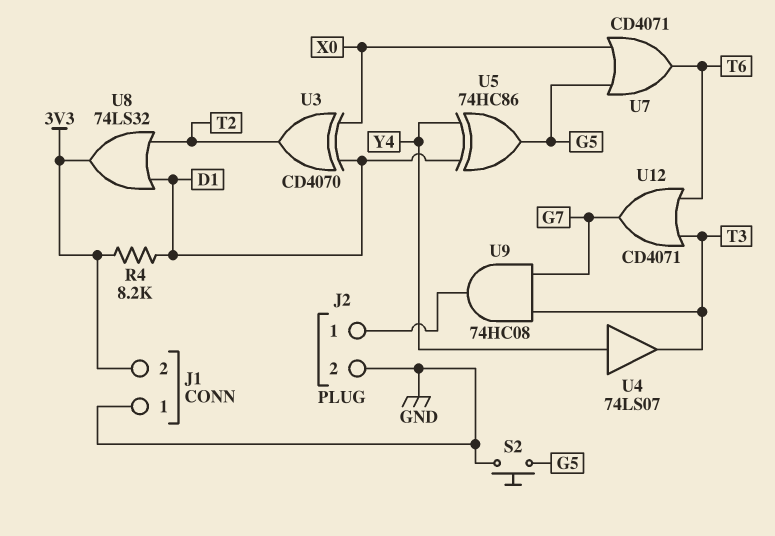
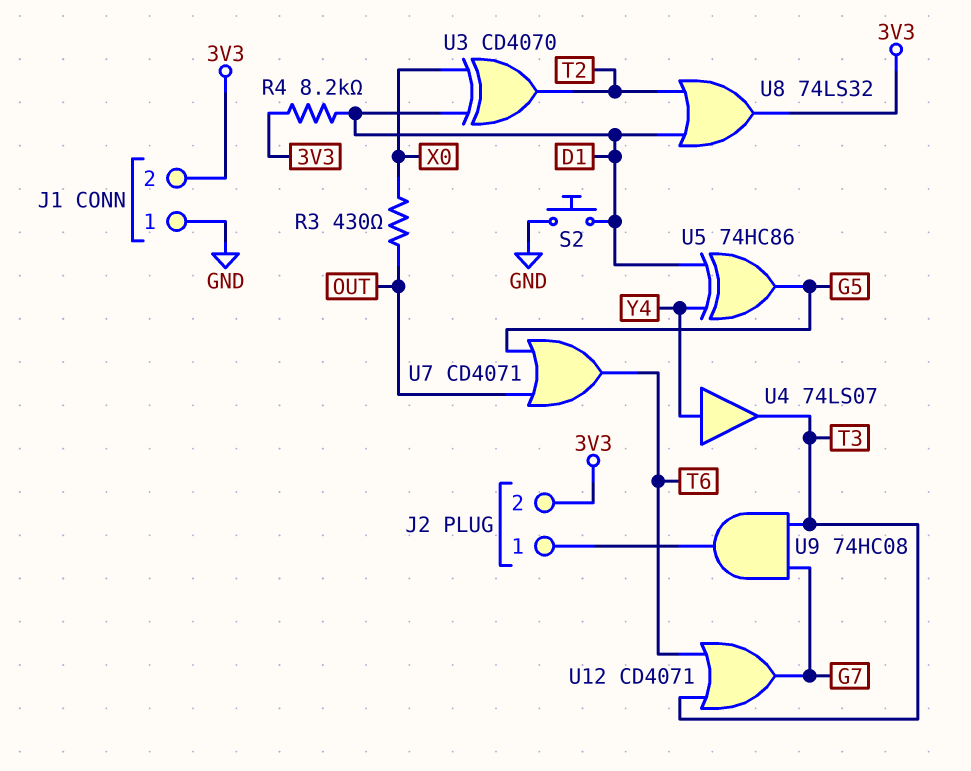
J2 pin 2: GND -> 3V3
R3: none -> 430 (OUT, X0)
S2: button (G5, GND) -> button (D1, GND)
U7: OR CD4071 (in G5, in X0, out T6) -> OR CD4071 (in G5, in OUT, out T6)

